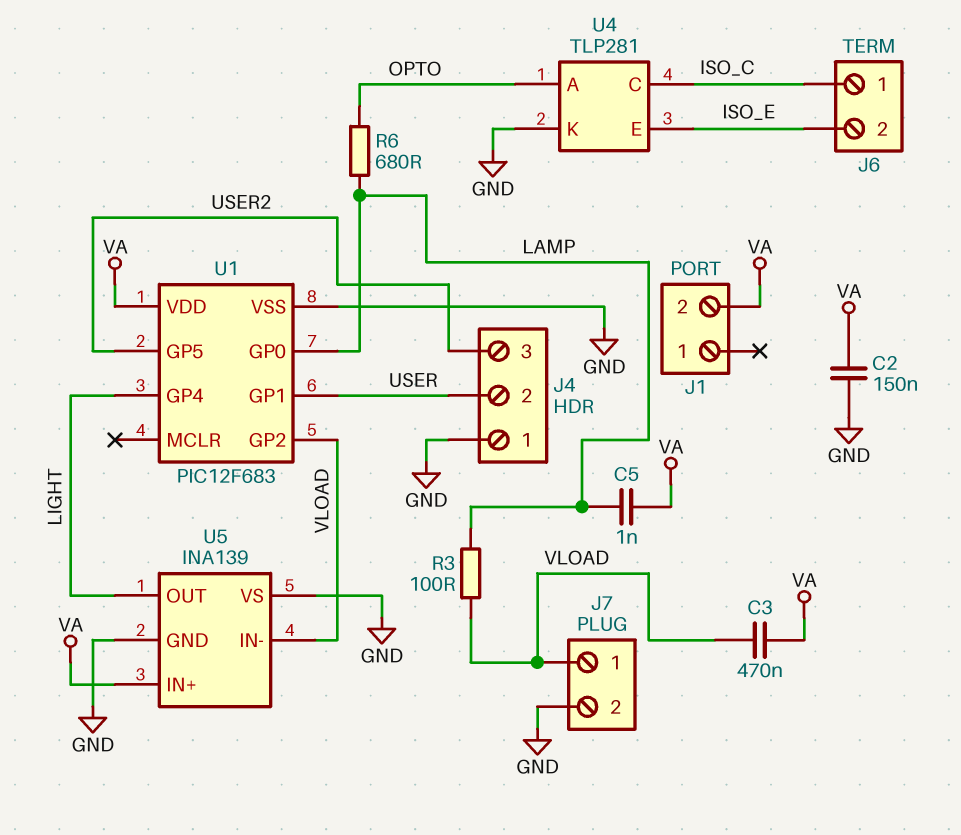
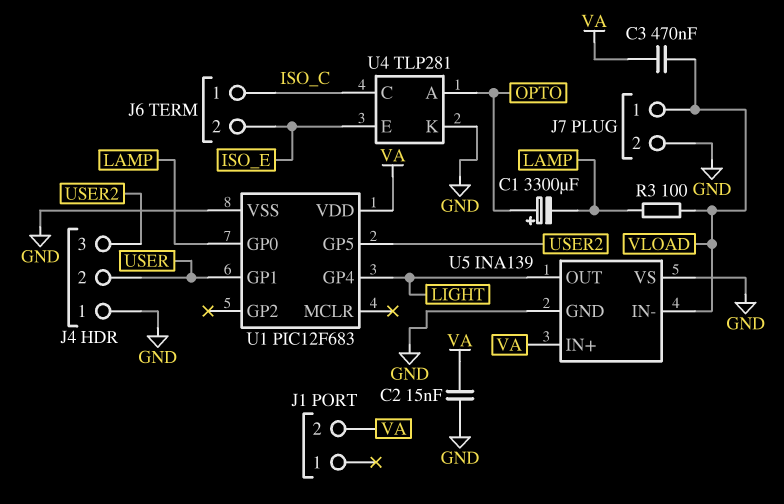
C1: none -> 3300uF (plus OPTO, minus LAMP)
C2: 150nF (GND, VA) -> 15nF (GND, VA)
C5: 1nF (LAMP, VA) -> none
R6: 680 (LAMP, OPTO) -> none
U1 pin GP2: VLOAD -> none

